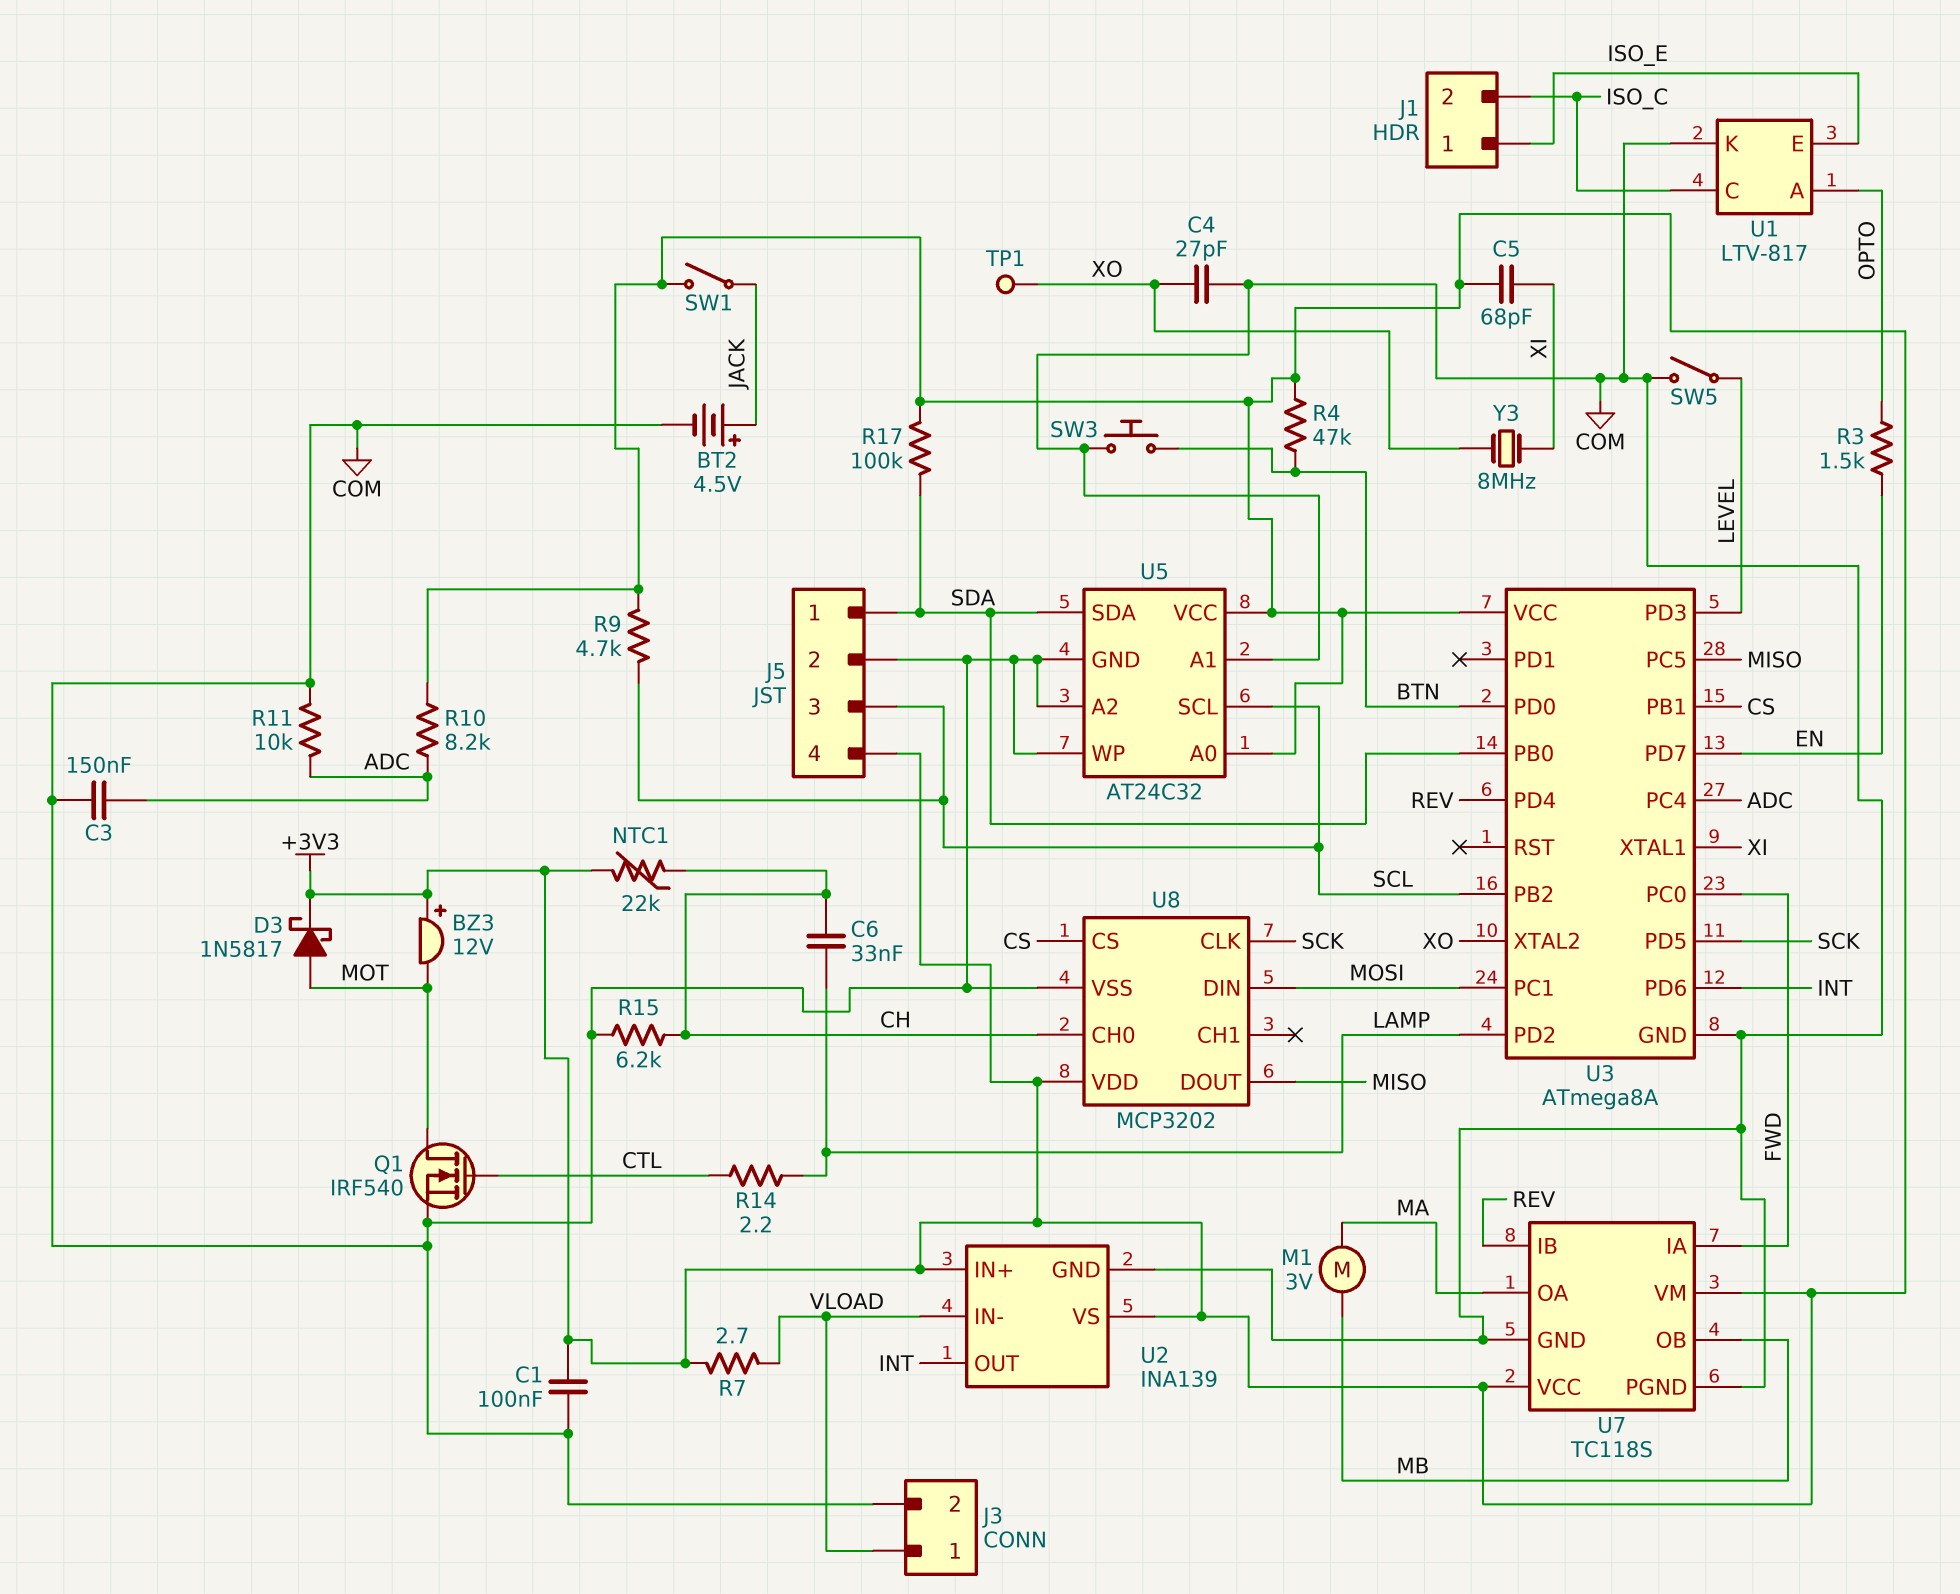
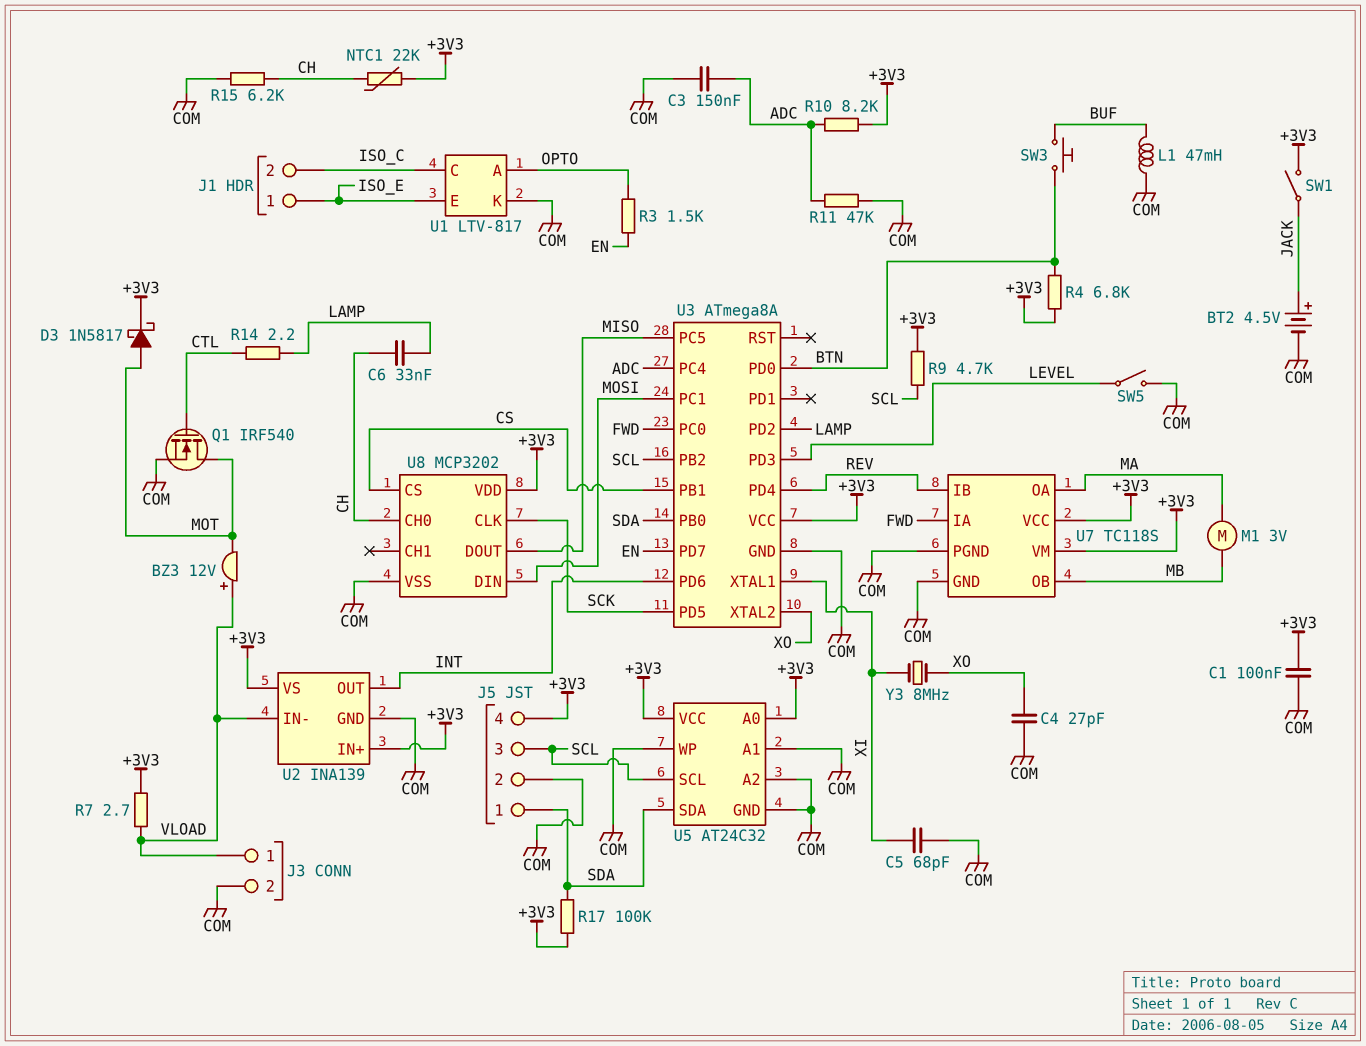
BZ3: buzzer 12V (plus +3V3, minus MOT) -> buzzer 12V (plus VLOAD, minus MOT)
C5: 68pF (+3V3, XI) -> 68pF (COM, XI)
L1: none -> 47mH (BUF, COM)
R4: 47k (+3V3, BTN) -> 6.8k (+3V3, BTN)
R11: 10k (ADC, COM) -> 47k (ADC, COM)
SW3: button (BTN, COM) -> button (BTN, BUF)
TP1: test point (XO) -> none

